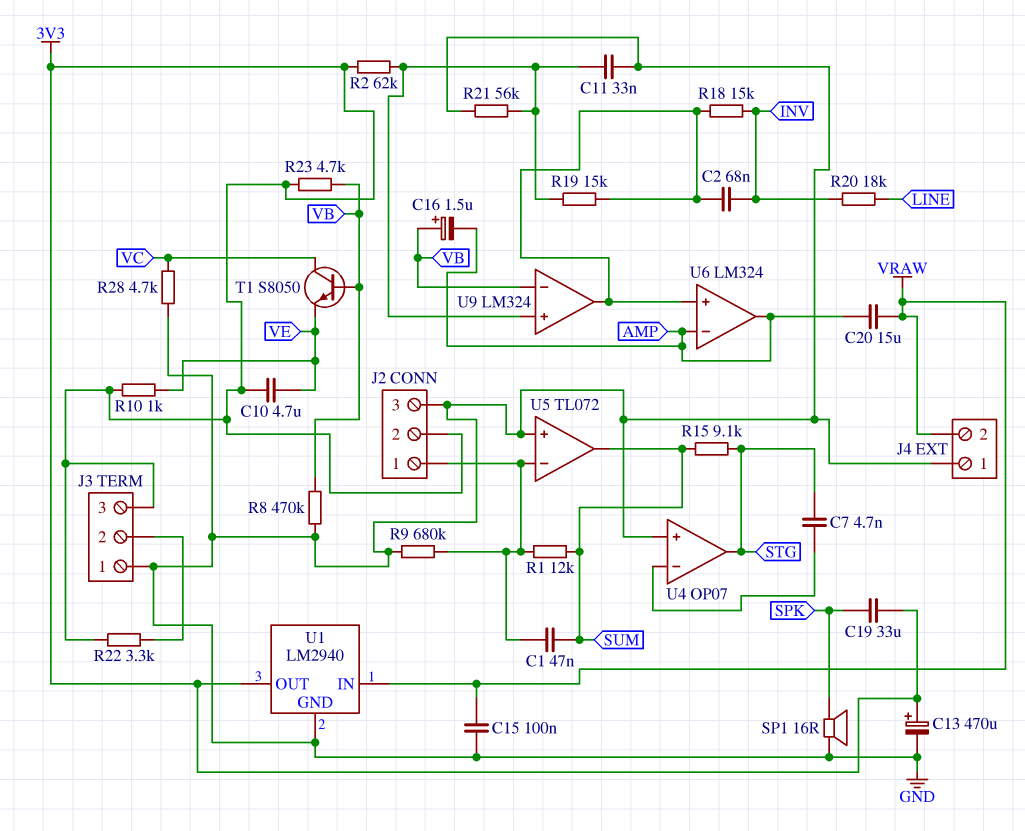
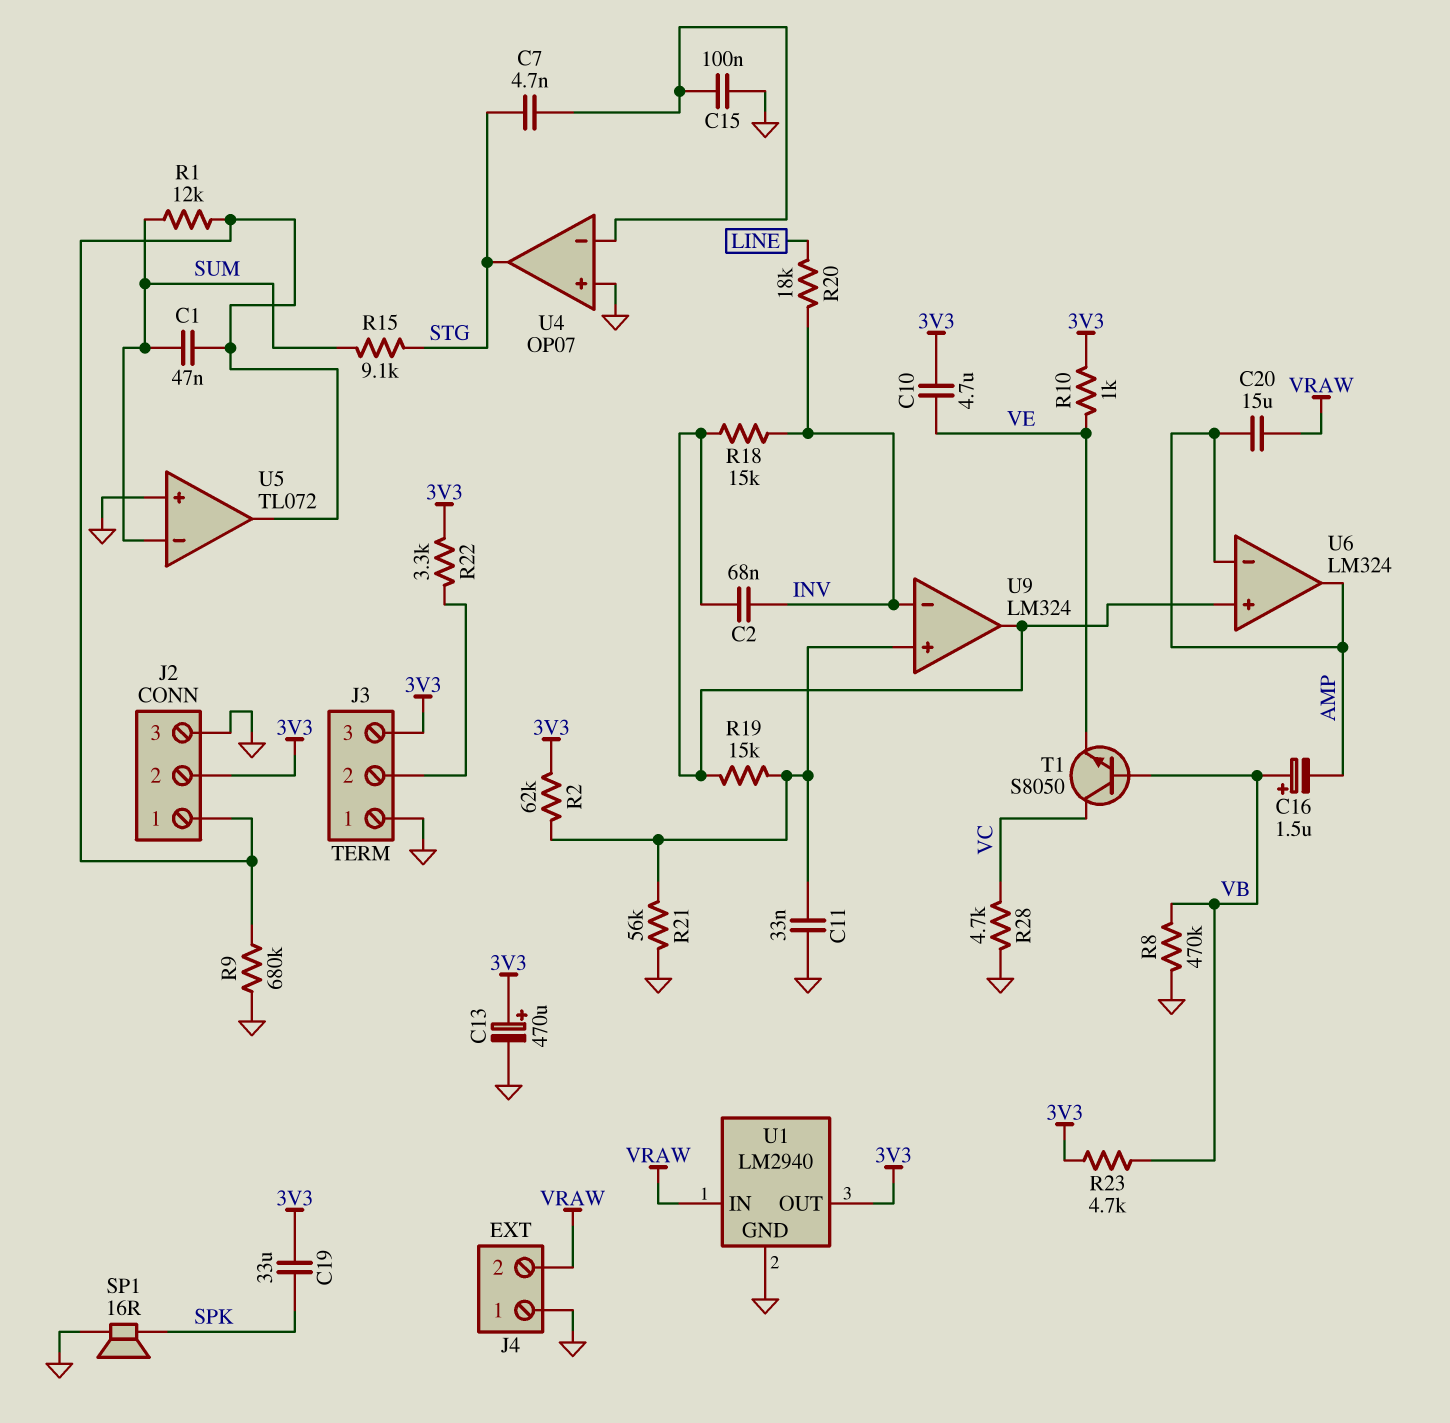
C15: 100nF (GND, VRAW) -> 100nF (GND, U4/in-)
U5 pin in-: J2/1 -> SUM
U5 pin out: SUM -> J2/1
U9 pin in-: VB -> INV

